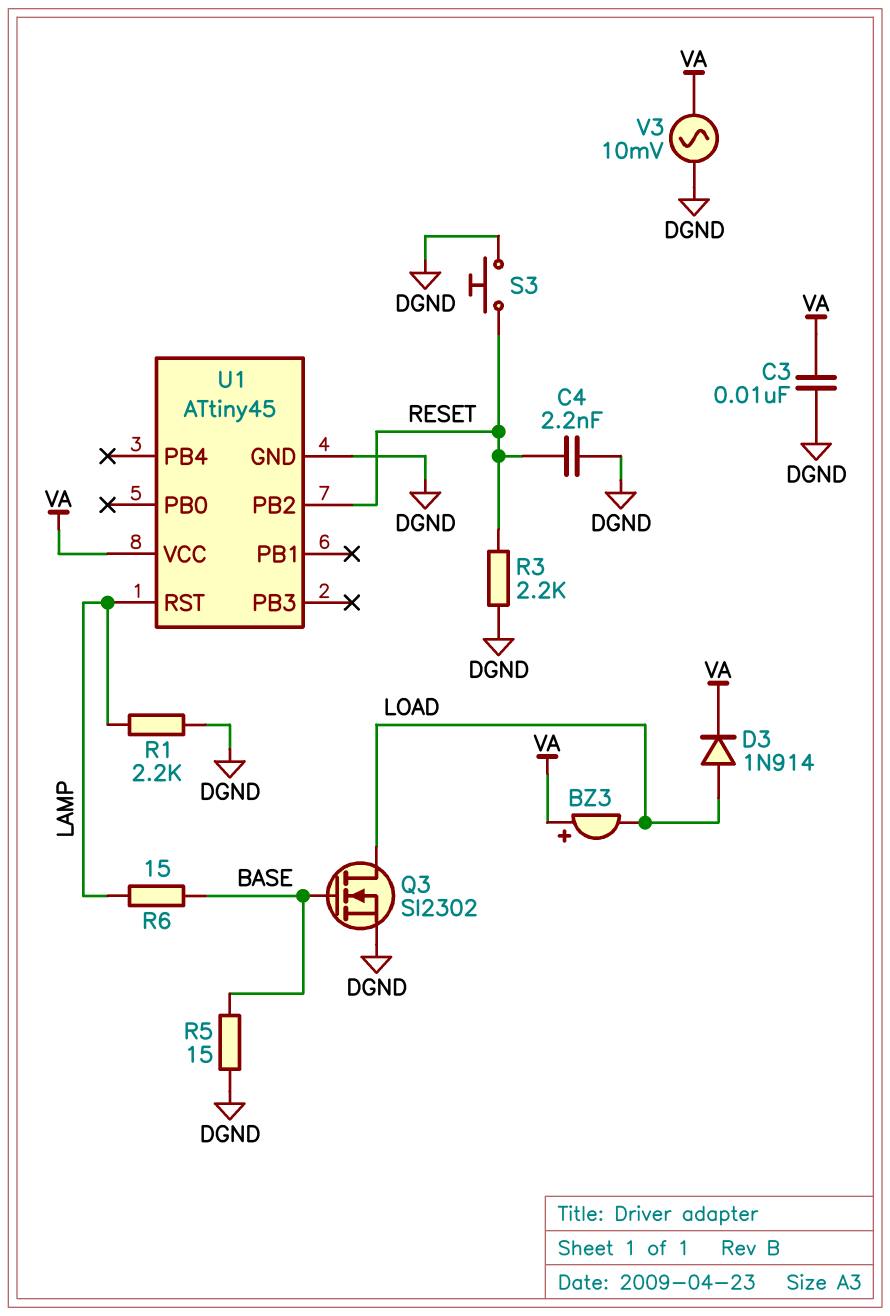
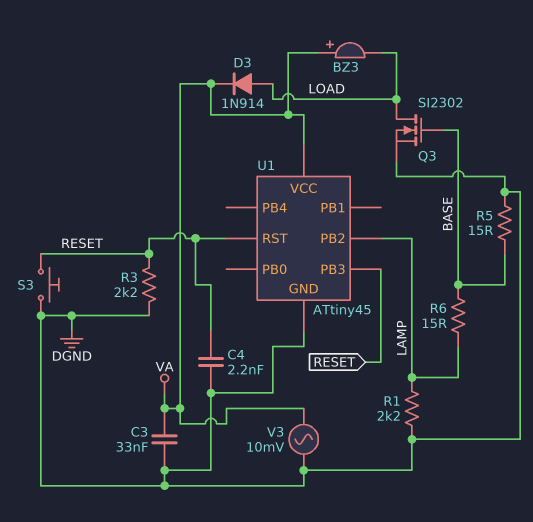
C3: 10nF (DGND, VA) -> 33nF (DGND, VA)
U1 pin PB2: RESET -> LAMP
U1 pin PB3: none -> RESET
U1 pin RST: LAMP -> RESET

